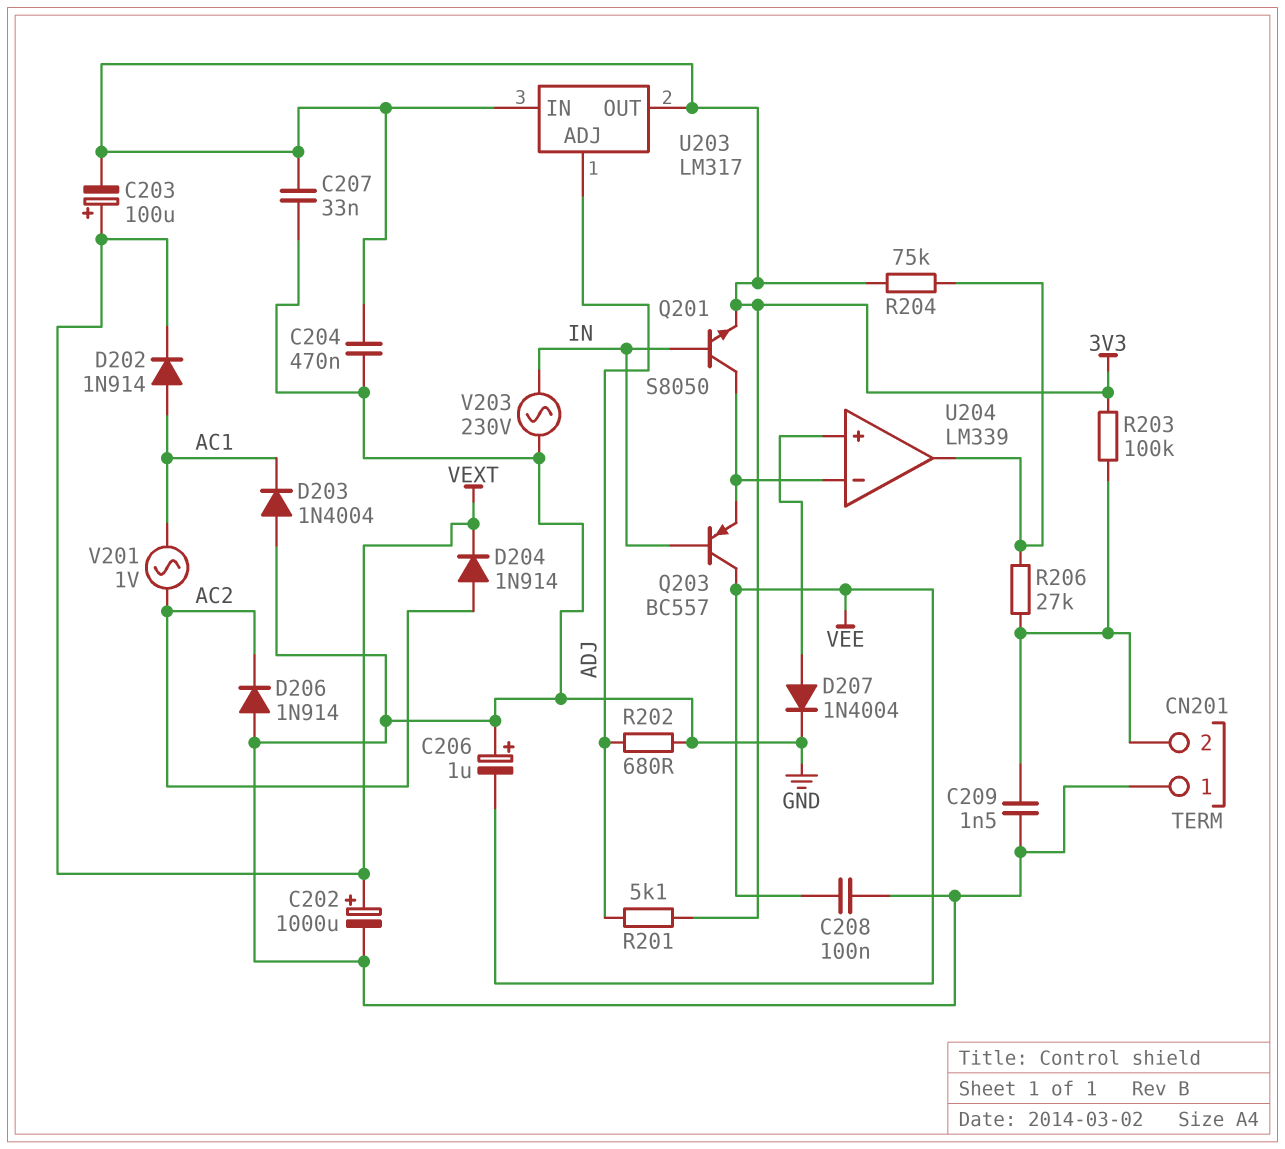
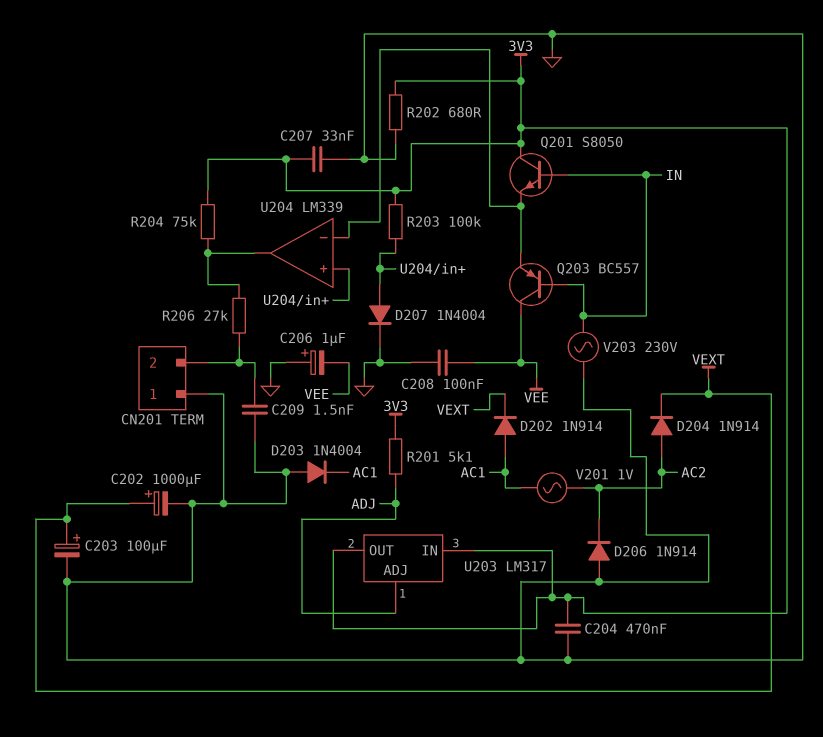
C203: 100uF (plus VEXT, minus 3V3) -> 100uF (plus VEXT, minus GND)
Q201: NPN S8050 (B IN, C U204/in-, E 3V3) -> NPN S8050 (B IN, C 3V3, E U204/in-)
R202: 680 (ADJ, GND) -> 680 (3V3, GND)
R203: 100k (3V3, CN201/2) -> 100k (3V3, U204/in+)

